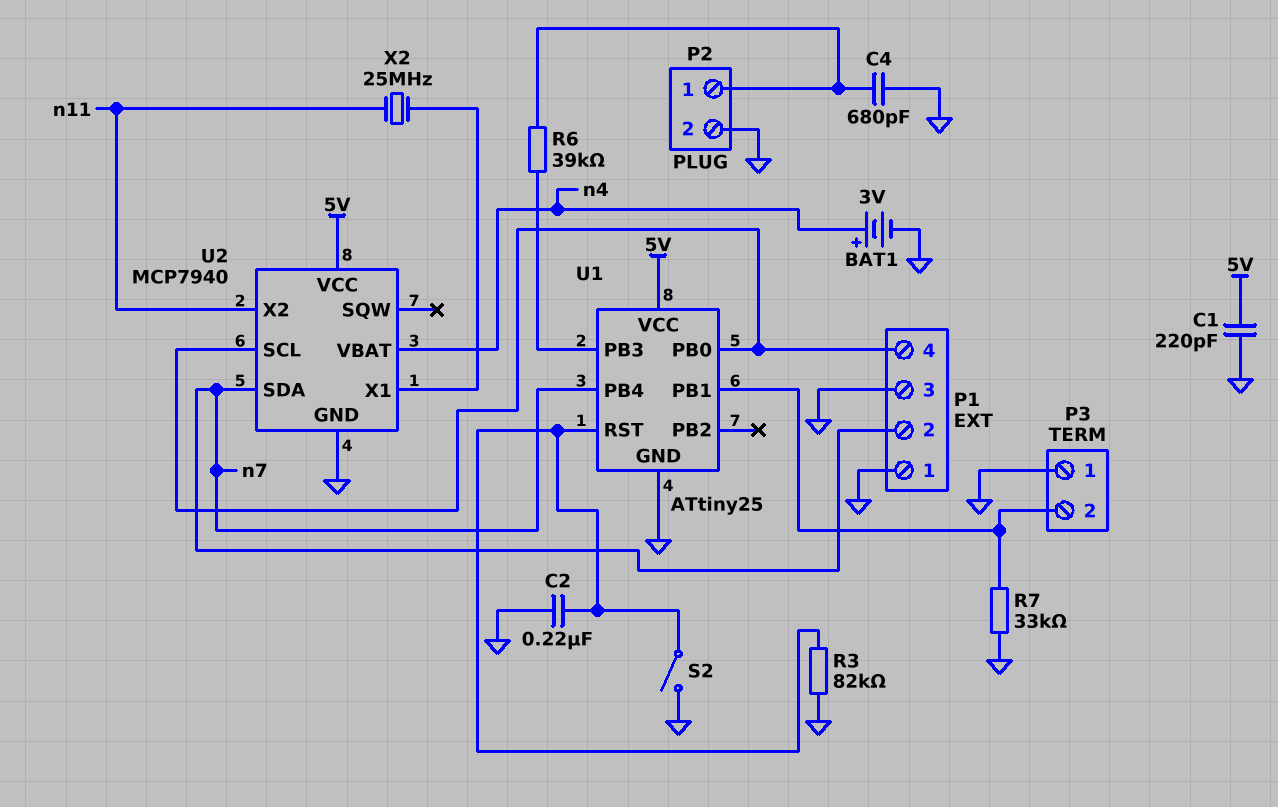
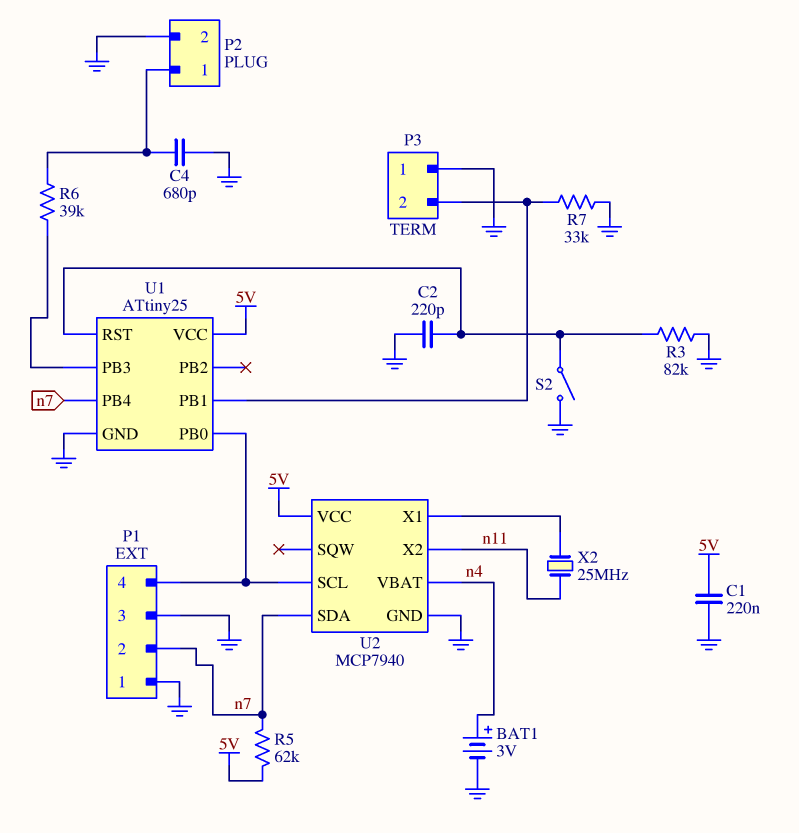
C1: 220pF (5V, GND) -> 220nF (5V, GND)
C2: 220nF (GND, U1/RST) -> 220pF (GND, U1/RST)
R5: none -> 62k (5V, n7)

